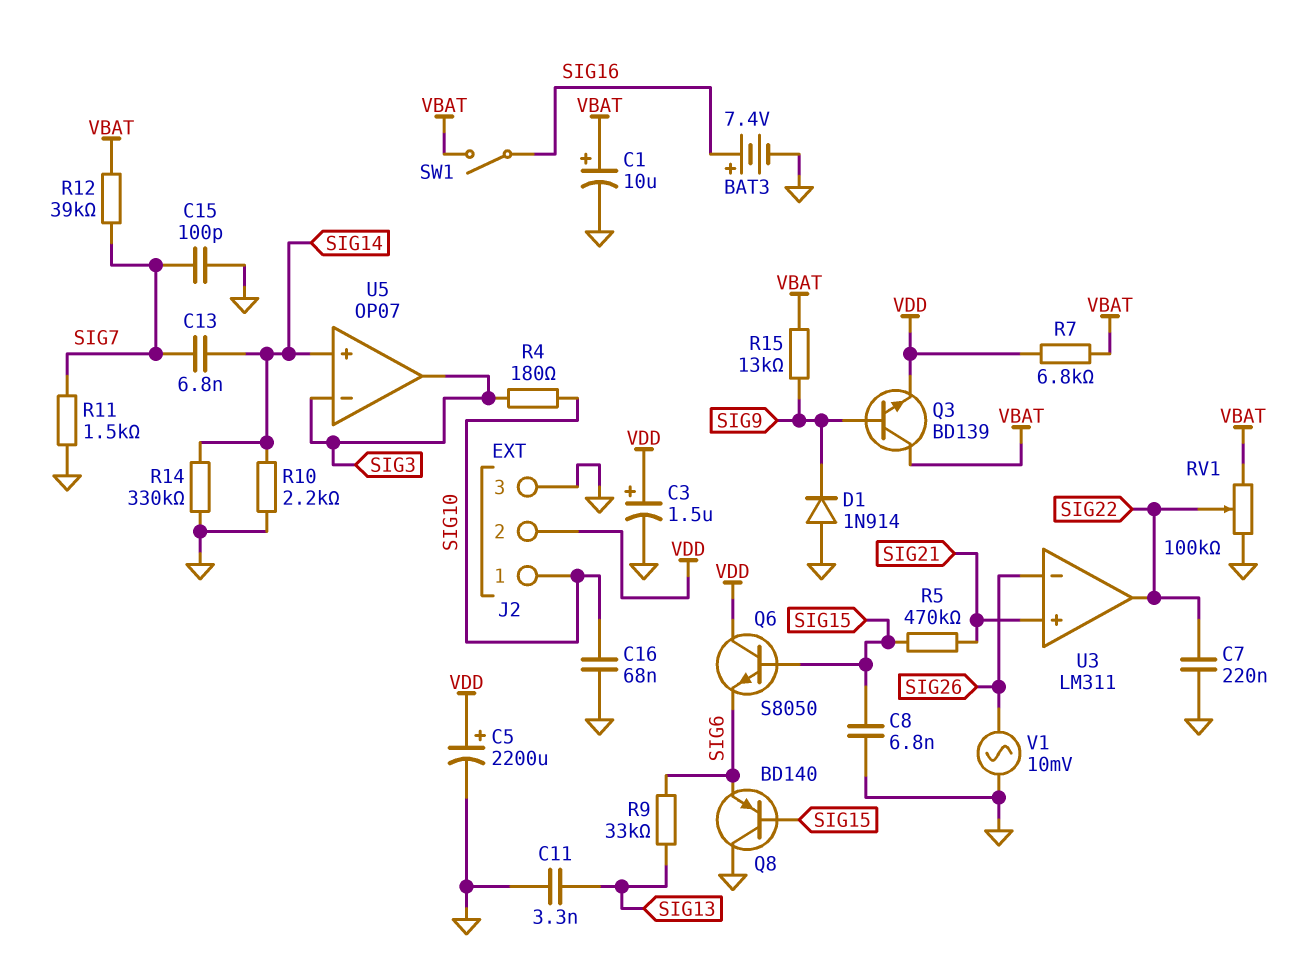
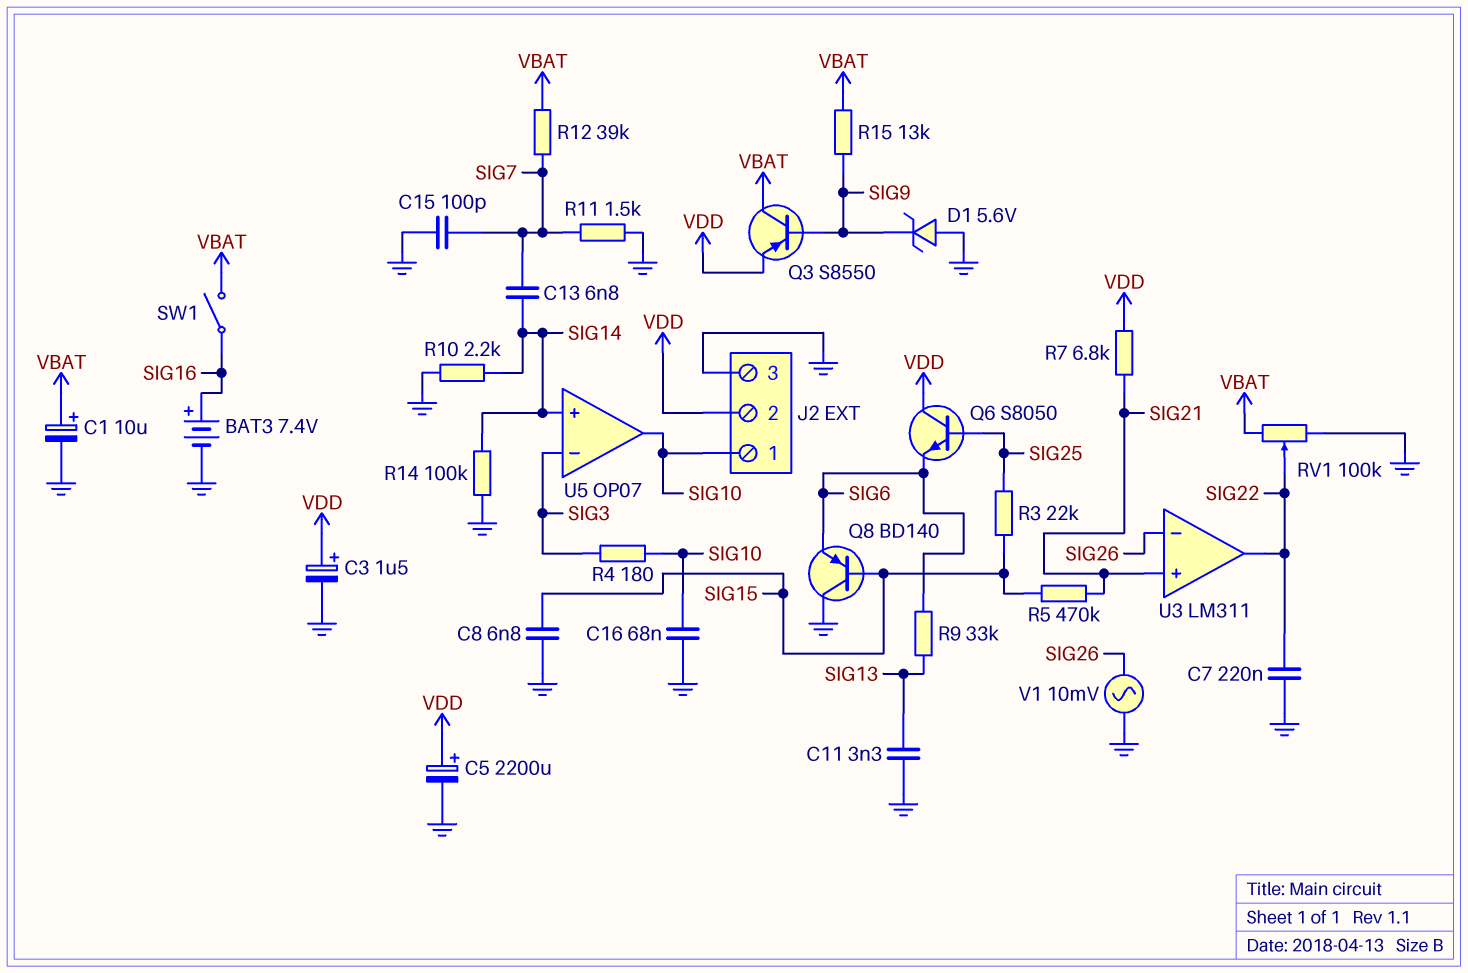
D1: diode 1N914 (A GND, K SIG9) -> zener 5.6V (A GND, K SIG9)
Q3: NPN BD139 (B SIG9, C VBAT, E VDD) -> PNP S8550 (B SIG9, C VBAT, E VDD)
Q6: NPN S8050 (B SIG15, C VDD, E SIG6) -> NPN S8050 (B SIG25, C VDD, E SIG6)
R3: none -> 22k (SIG15, SIG25)
R7: 6.8k (VBAT, VDD) -> 6.8k (SIG21, VDD)
R14: 330k (GND, SIG14) -> 100k (GND, SIG14)
U5 pin out: SIG3 -> SIG10

